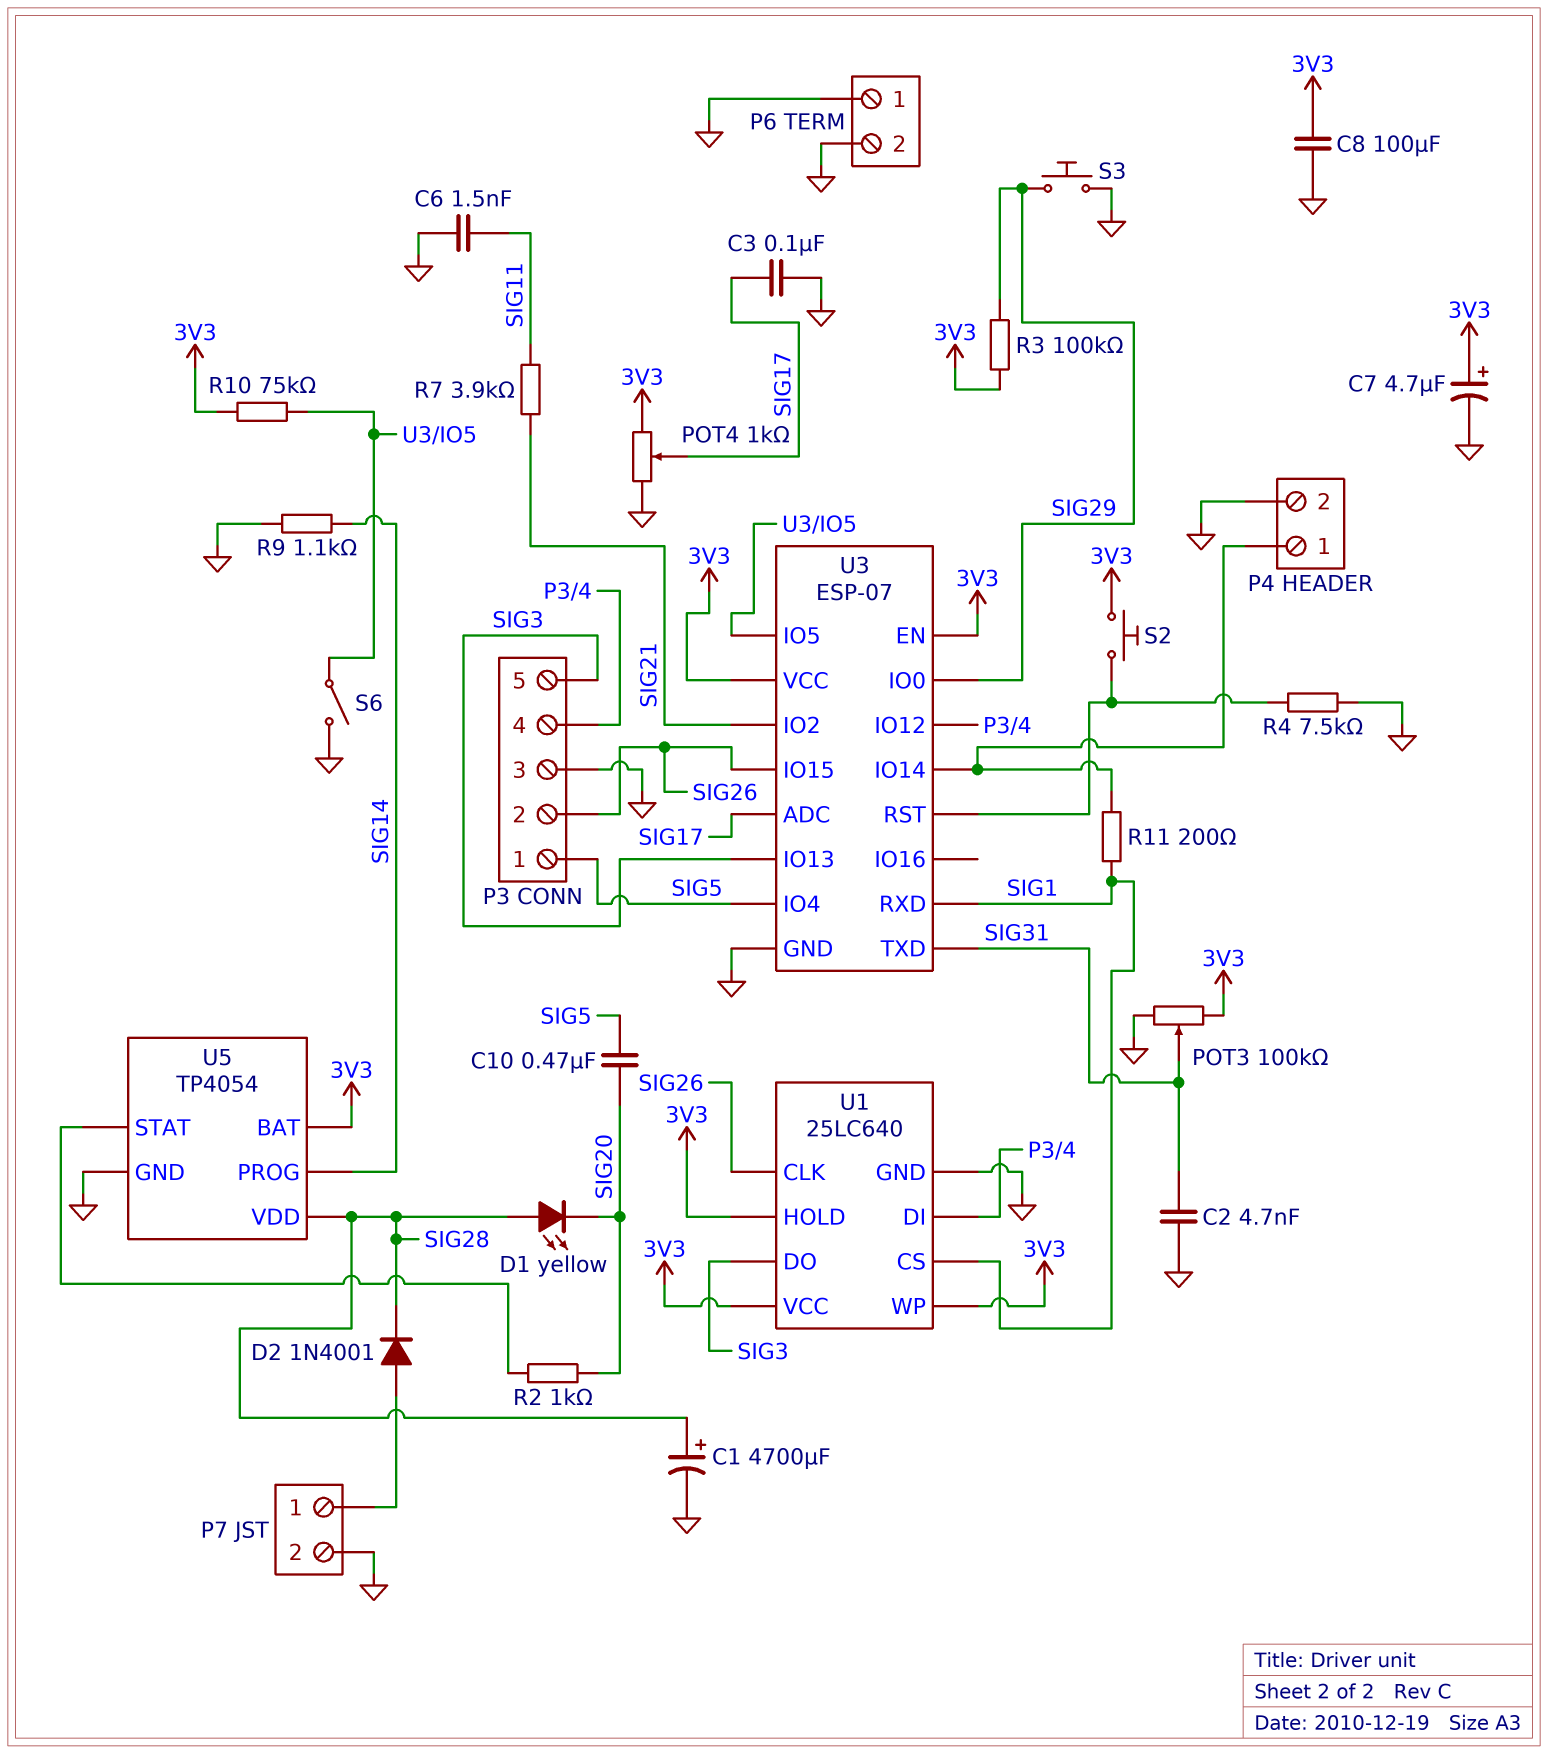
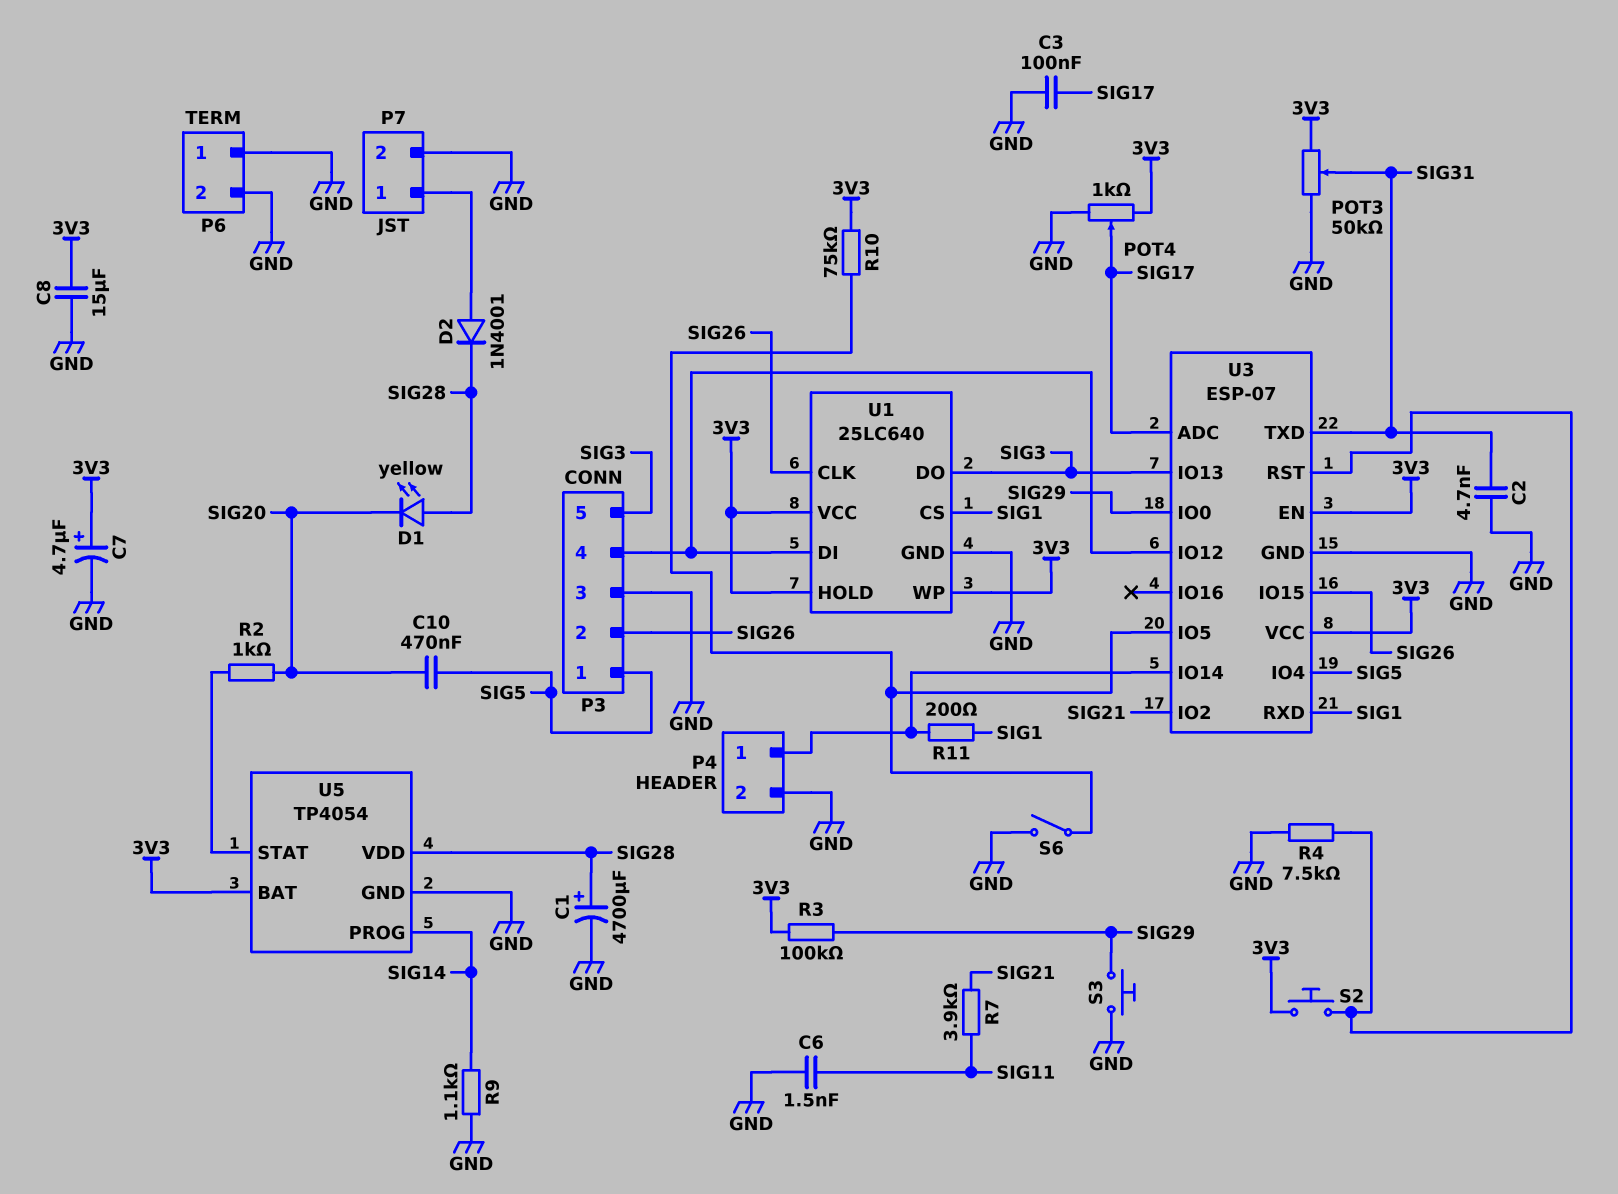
C8: 100uF (3V3, GND) -> 15uF (3V3, GND)
POT3: 100k (3V3, GND, wiper SIG31) -> 50k (3V3, GND, wiper SIG31)

